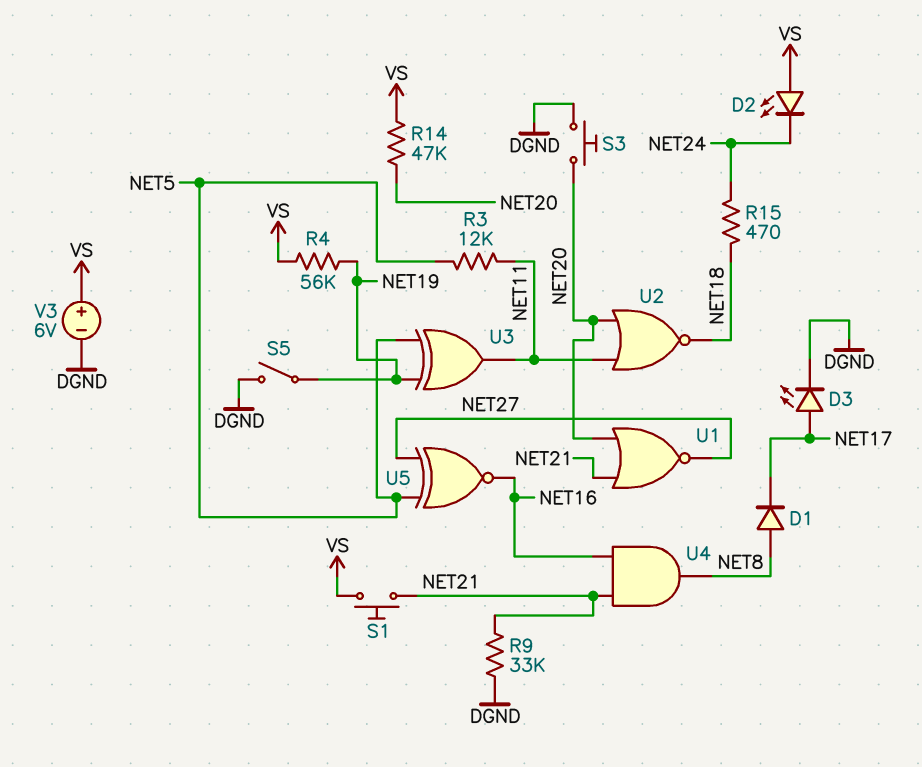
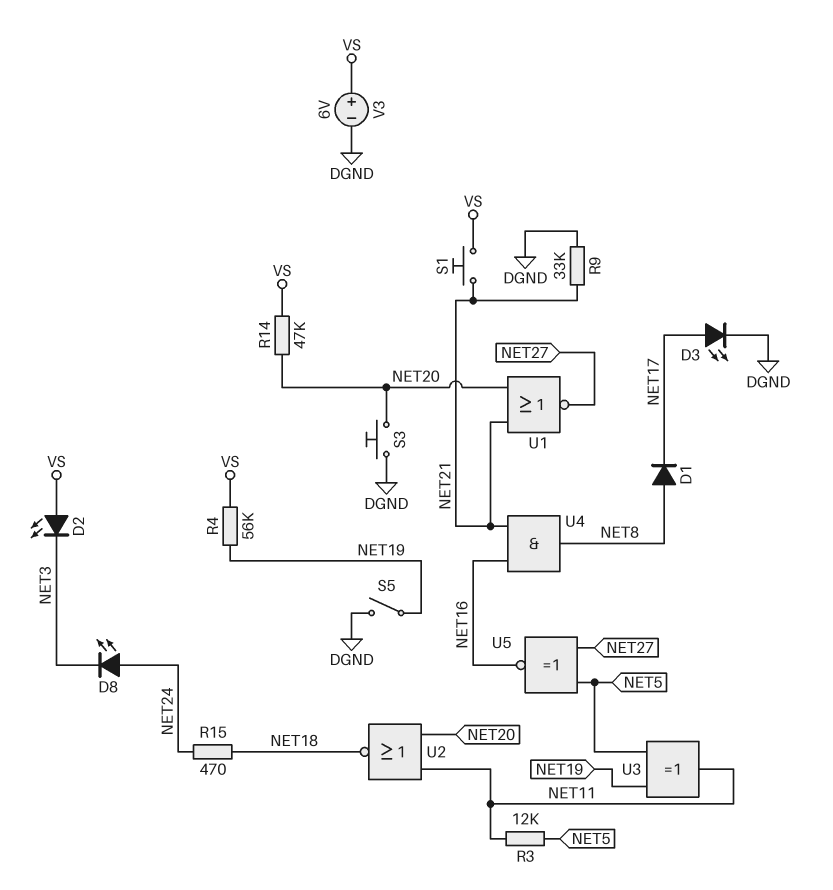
D2: LED (A VS, K NET24) -> LED (A VS, K NET3)
D8: none -> LED (A NET24, K NET3)

